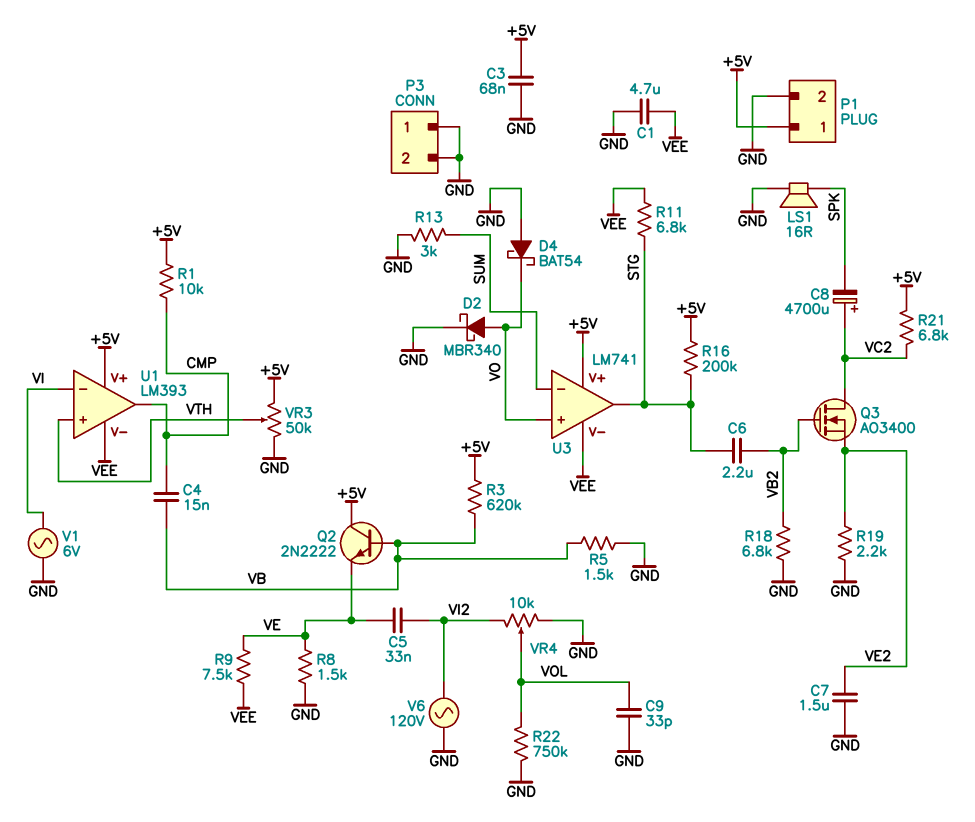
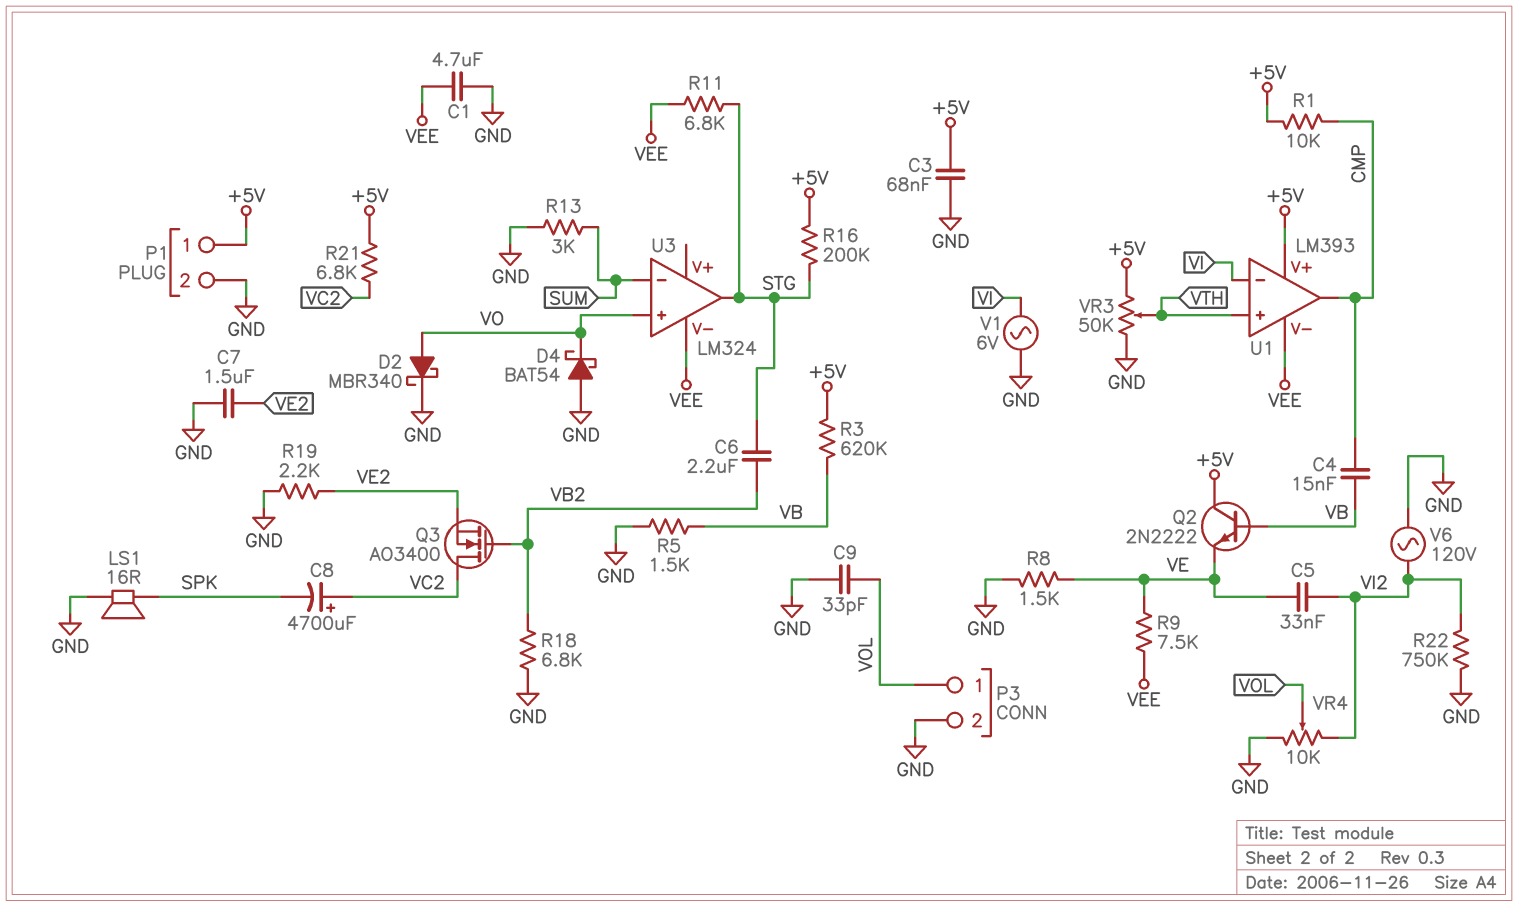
P3 pin 1: GND -> VOL
R22: 750k (GND, VOL) -> 750k (GND, VI2)
U3: LM741 -> LM324
U3 pin V+: +5V -> none

